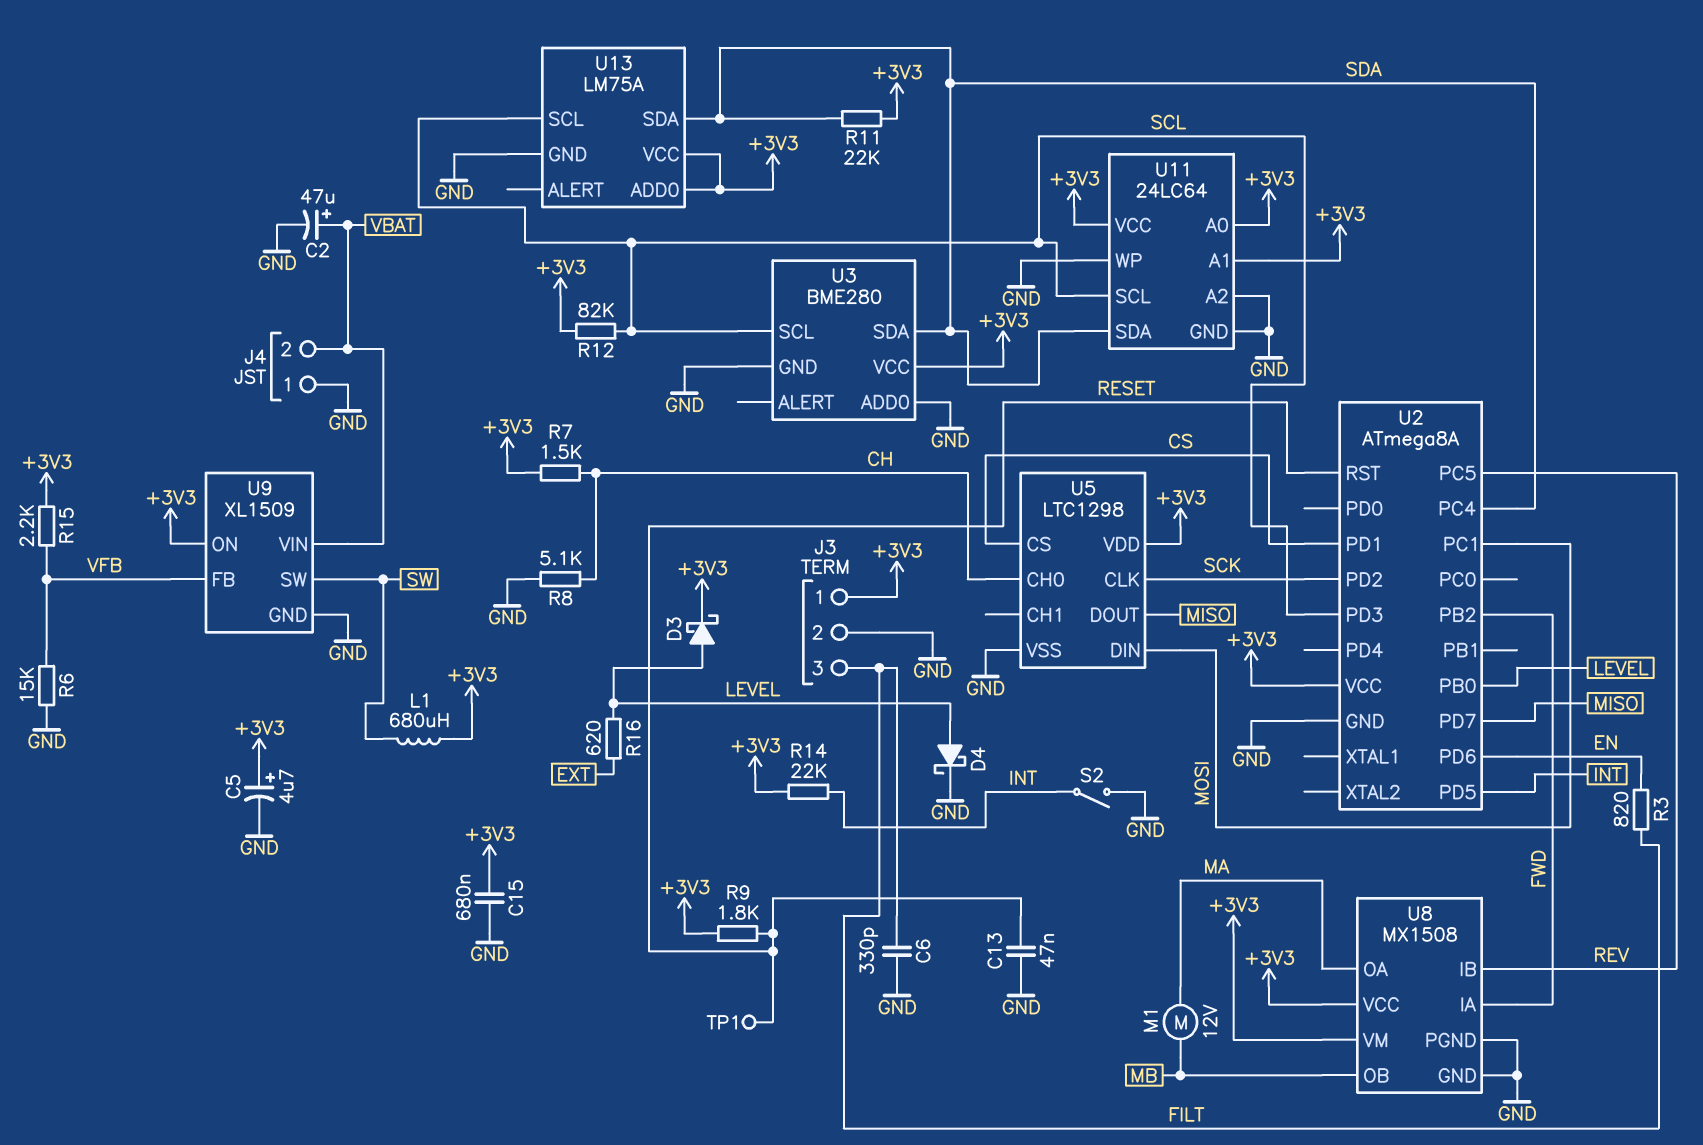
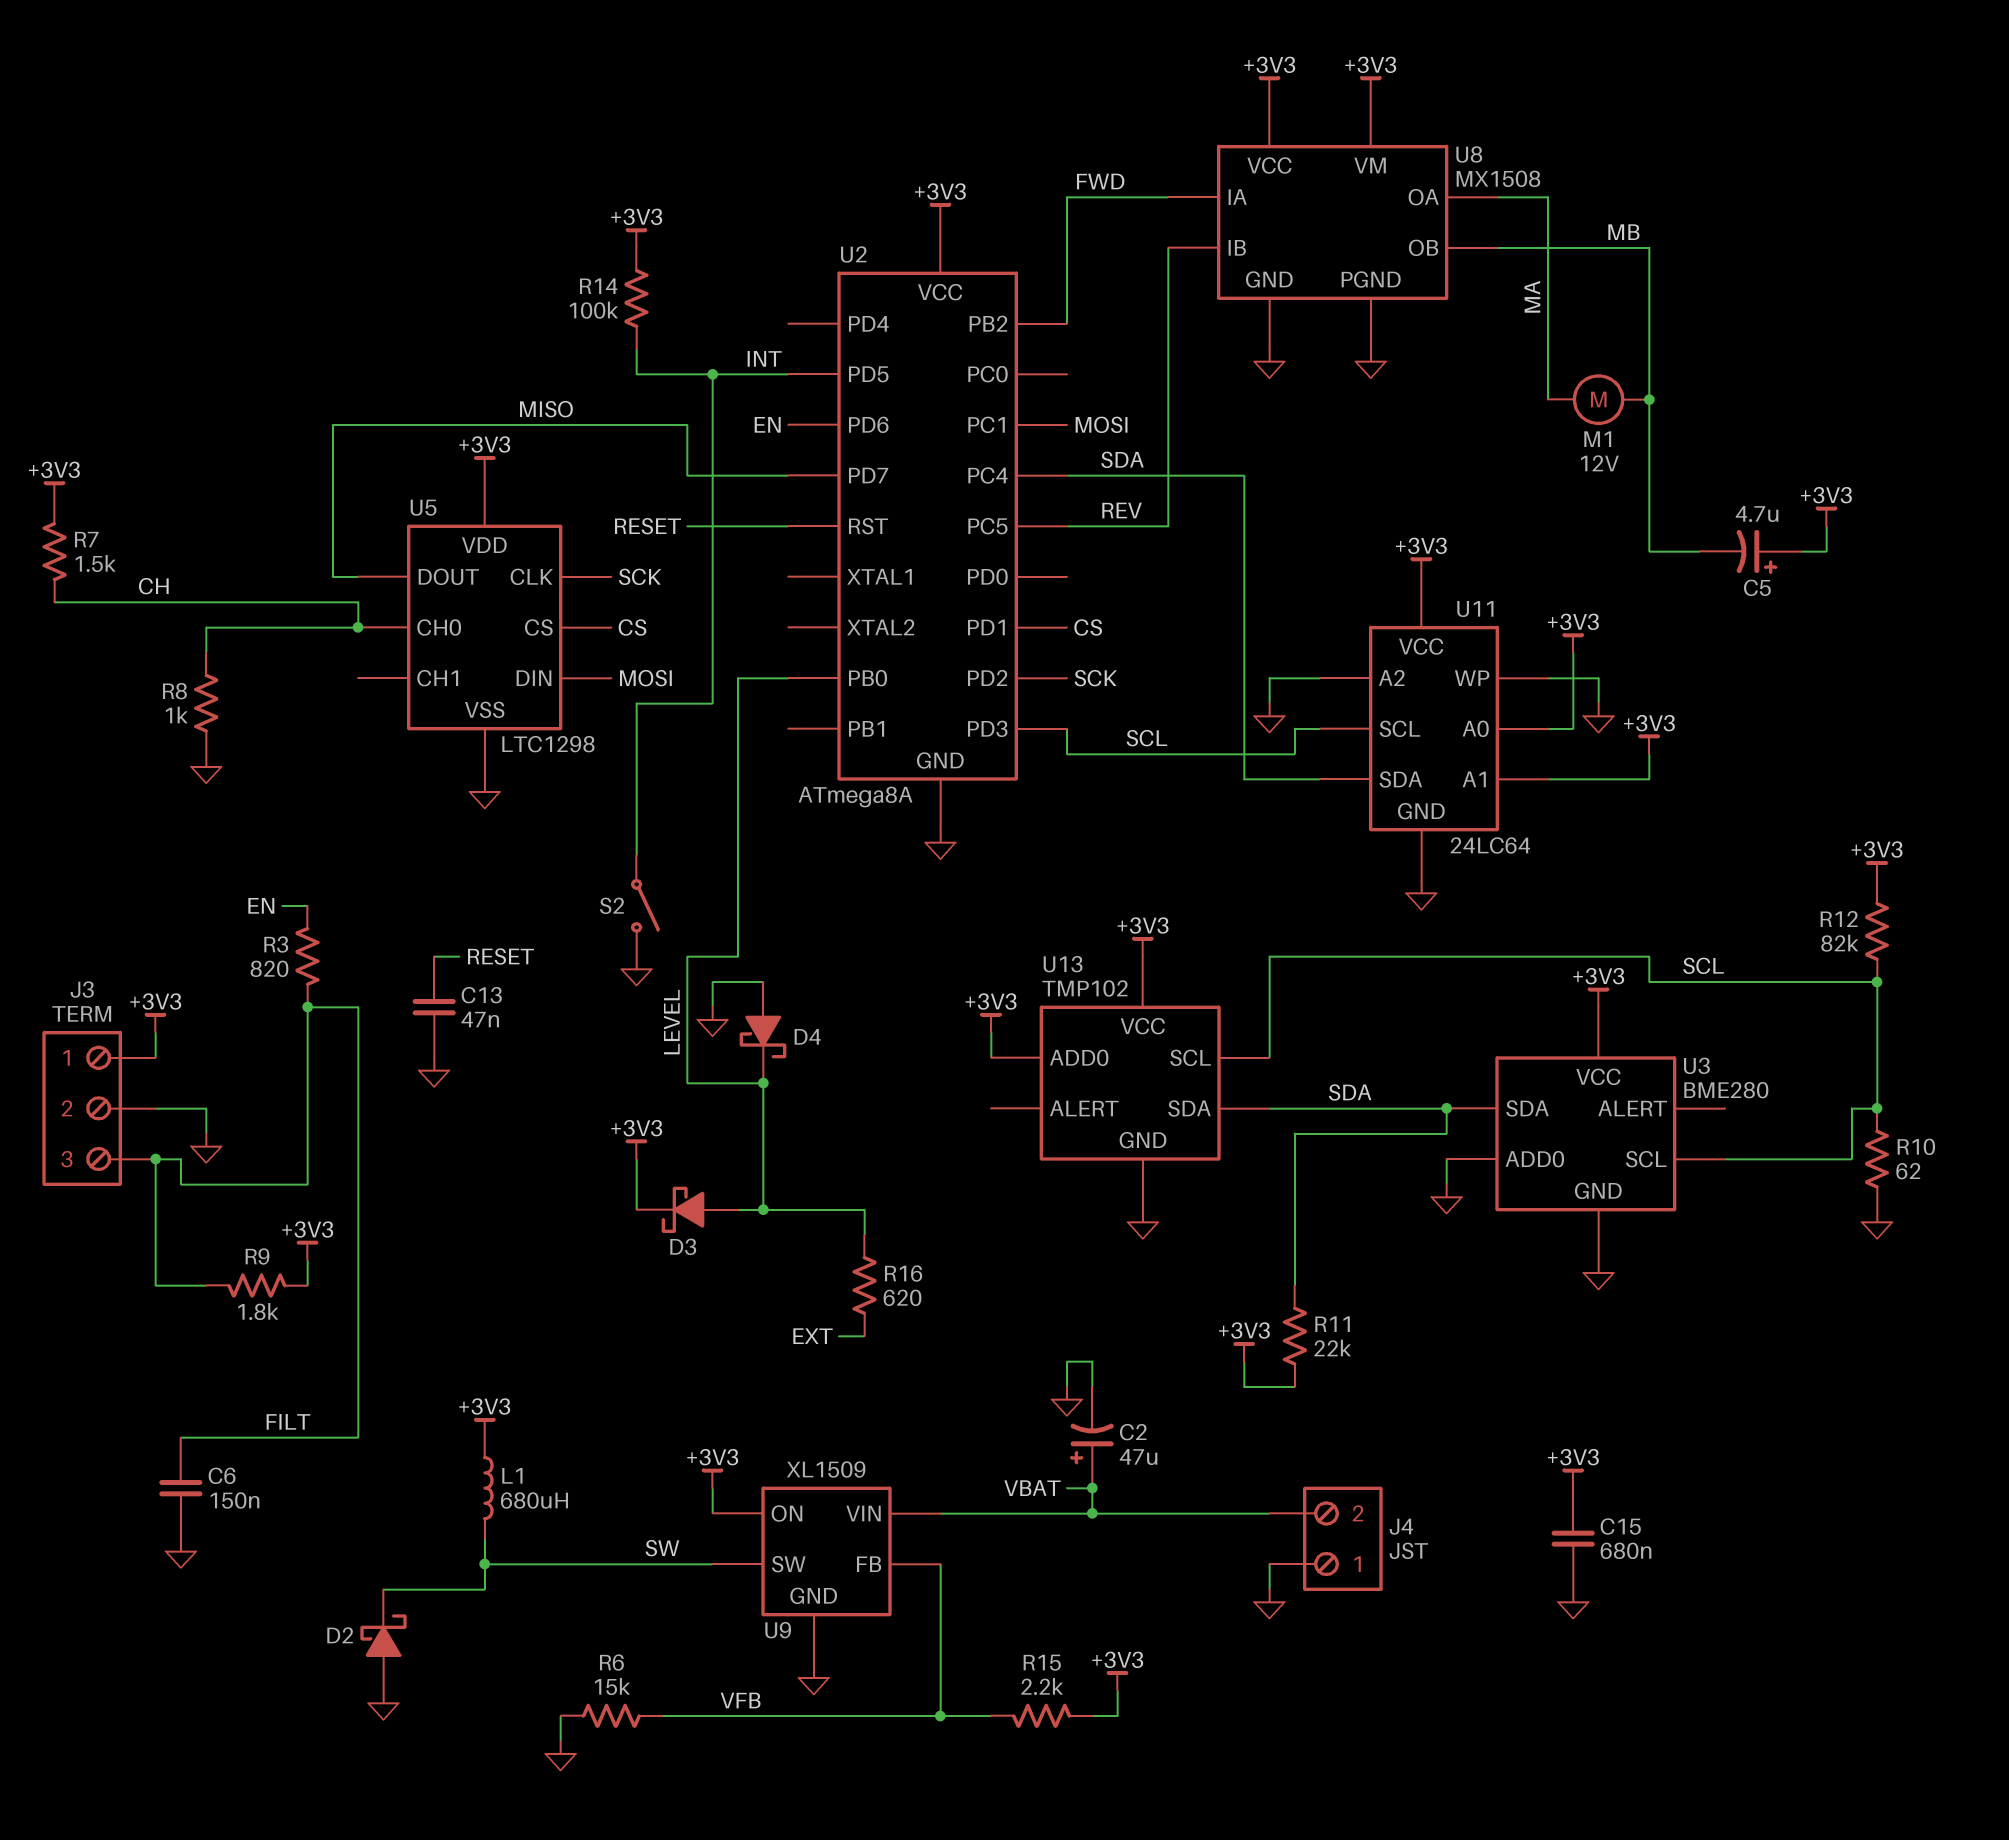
C5: 4.7uF (plus +3V3, minus GND) -> 4.7uF (plus +3V3, minus MB)
C6: 330pF (FILT, GND) -> 150nF (FILT, GND)
D2: none -> schottky (A GND, K SW)
D4: schottky (A LEVEL, K GND) -> schottky (A GND, K LEVEL)
R8: 5.1k (CH, GND) -> 1k (CH, GND)
R9: 1.8k (+3V3, RESET) -> 1.8k (+3V3, FILT)
R10: none -> 62 (GND, SCL)
R14: 22k (+3V3, INT) -> 100k (+3V3, INT)
TP1: test point (RESET) -> none
U13: LM75A -> TMP102

